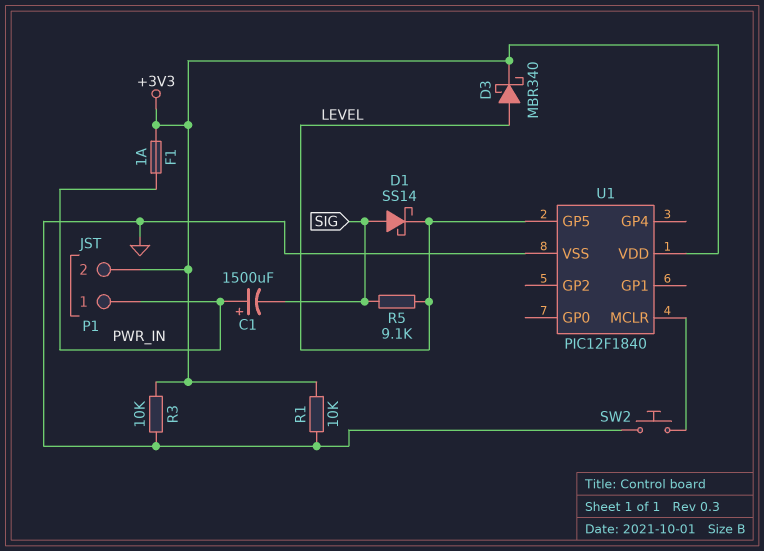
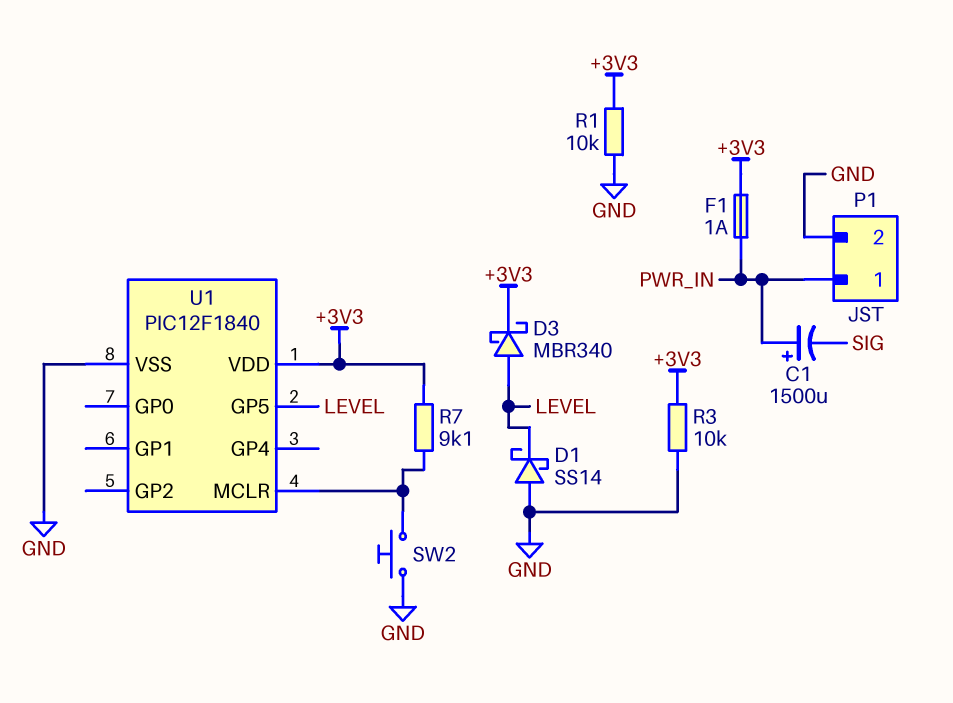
D1: schottky SS14 (A SIG, K LEVEL) -> schottky SS14 (A GND, K LEVEL)
P1 pin 2: +3V3 -> GND
R5: 9.1k (LEVEL, SIG) -> none
R7: none -> 9.1k (+3V3, U1/MCLR)

